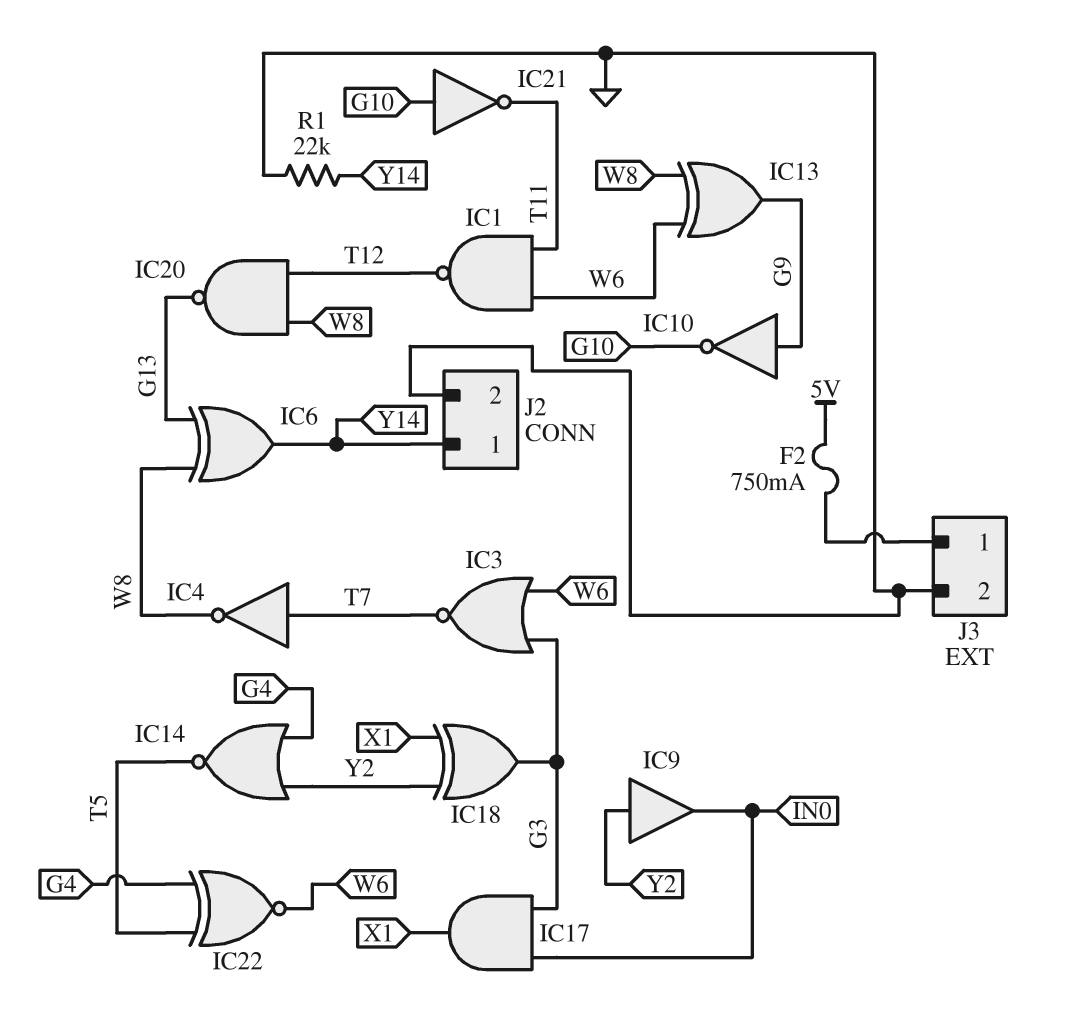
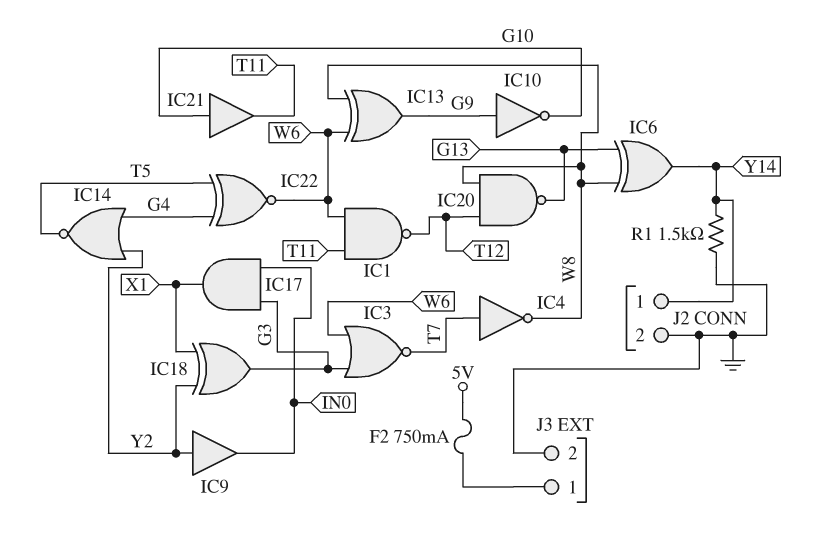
IC21: NOT (in G10, out T11) -> buffer (in G10, out T11)
R1: 22k (GND, Y14) -> 1.5k (GND, Y14)

